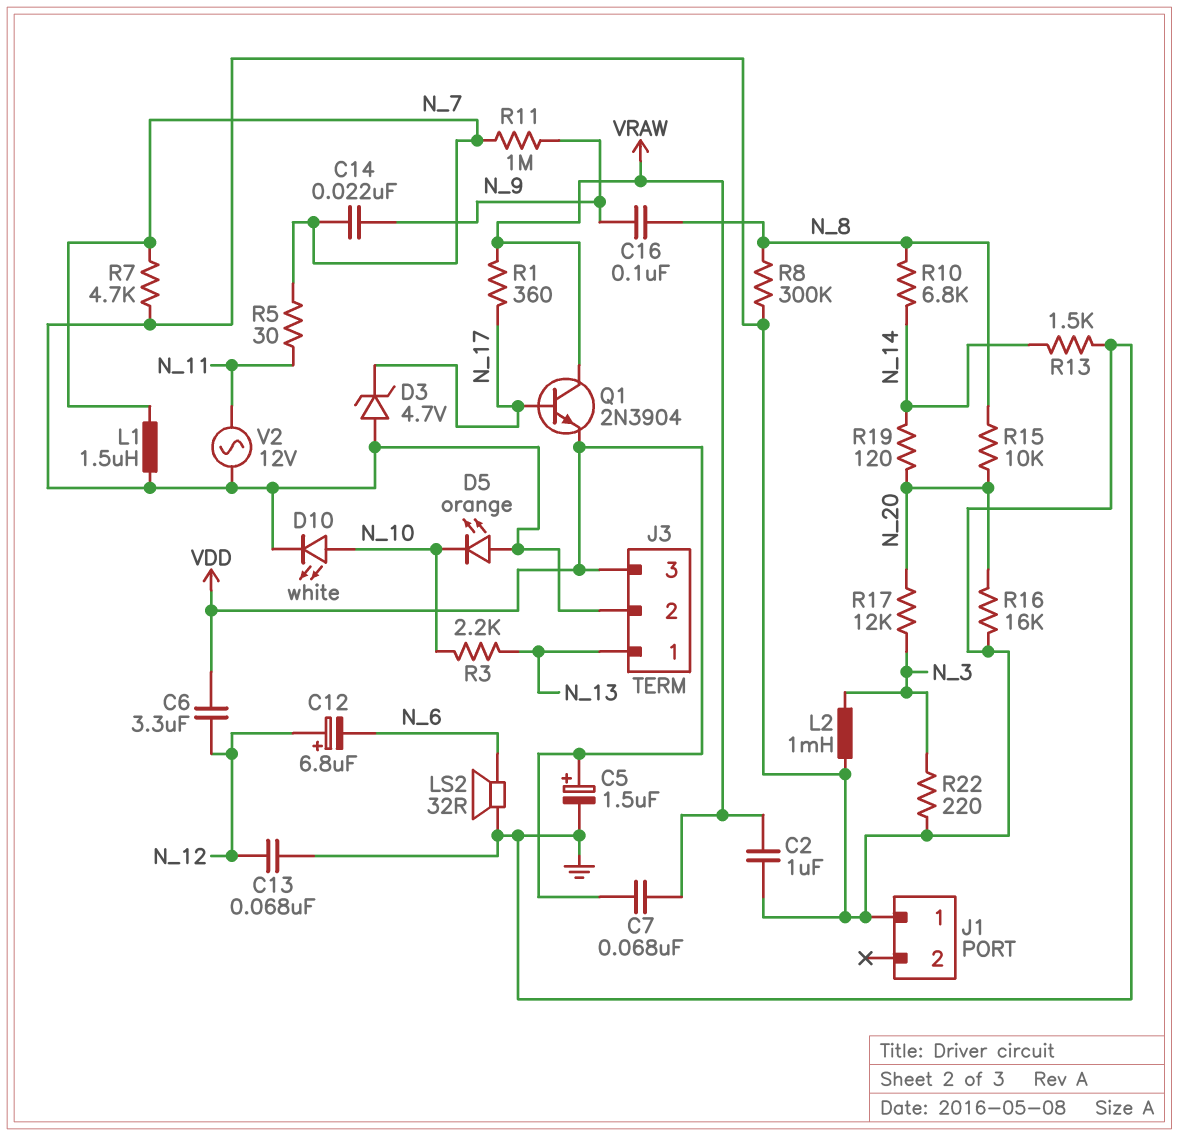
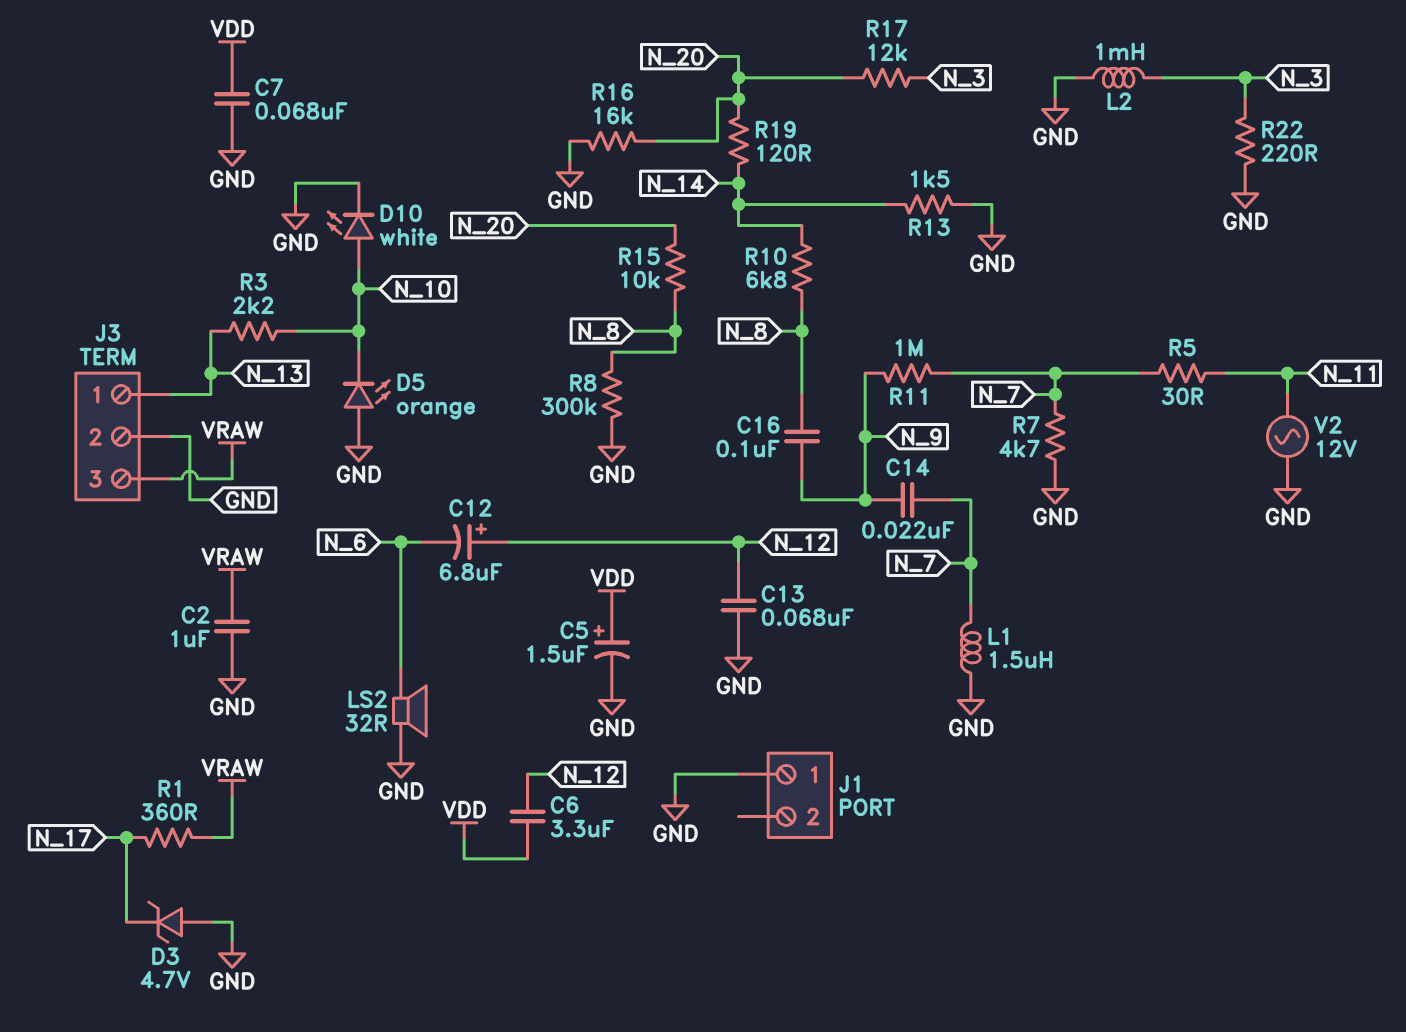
C7: 68nF (VDD, VRAW) -> 68nF (GND, VDD)
J3 pin 3: VDD -> VRAW
Q1: NPN 2N3904 (B N_17, C VRAW, E VDD) -> none

